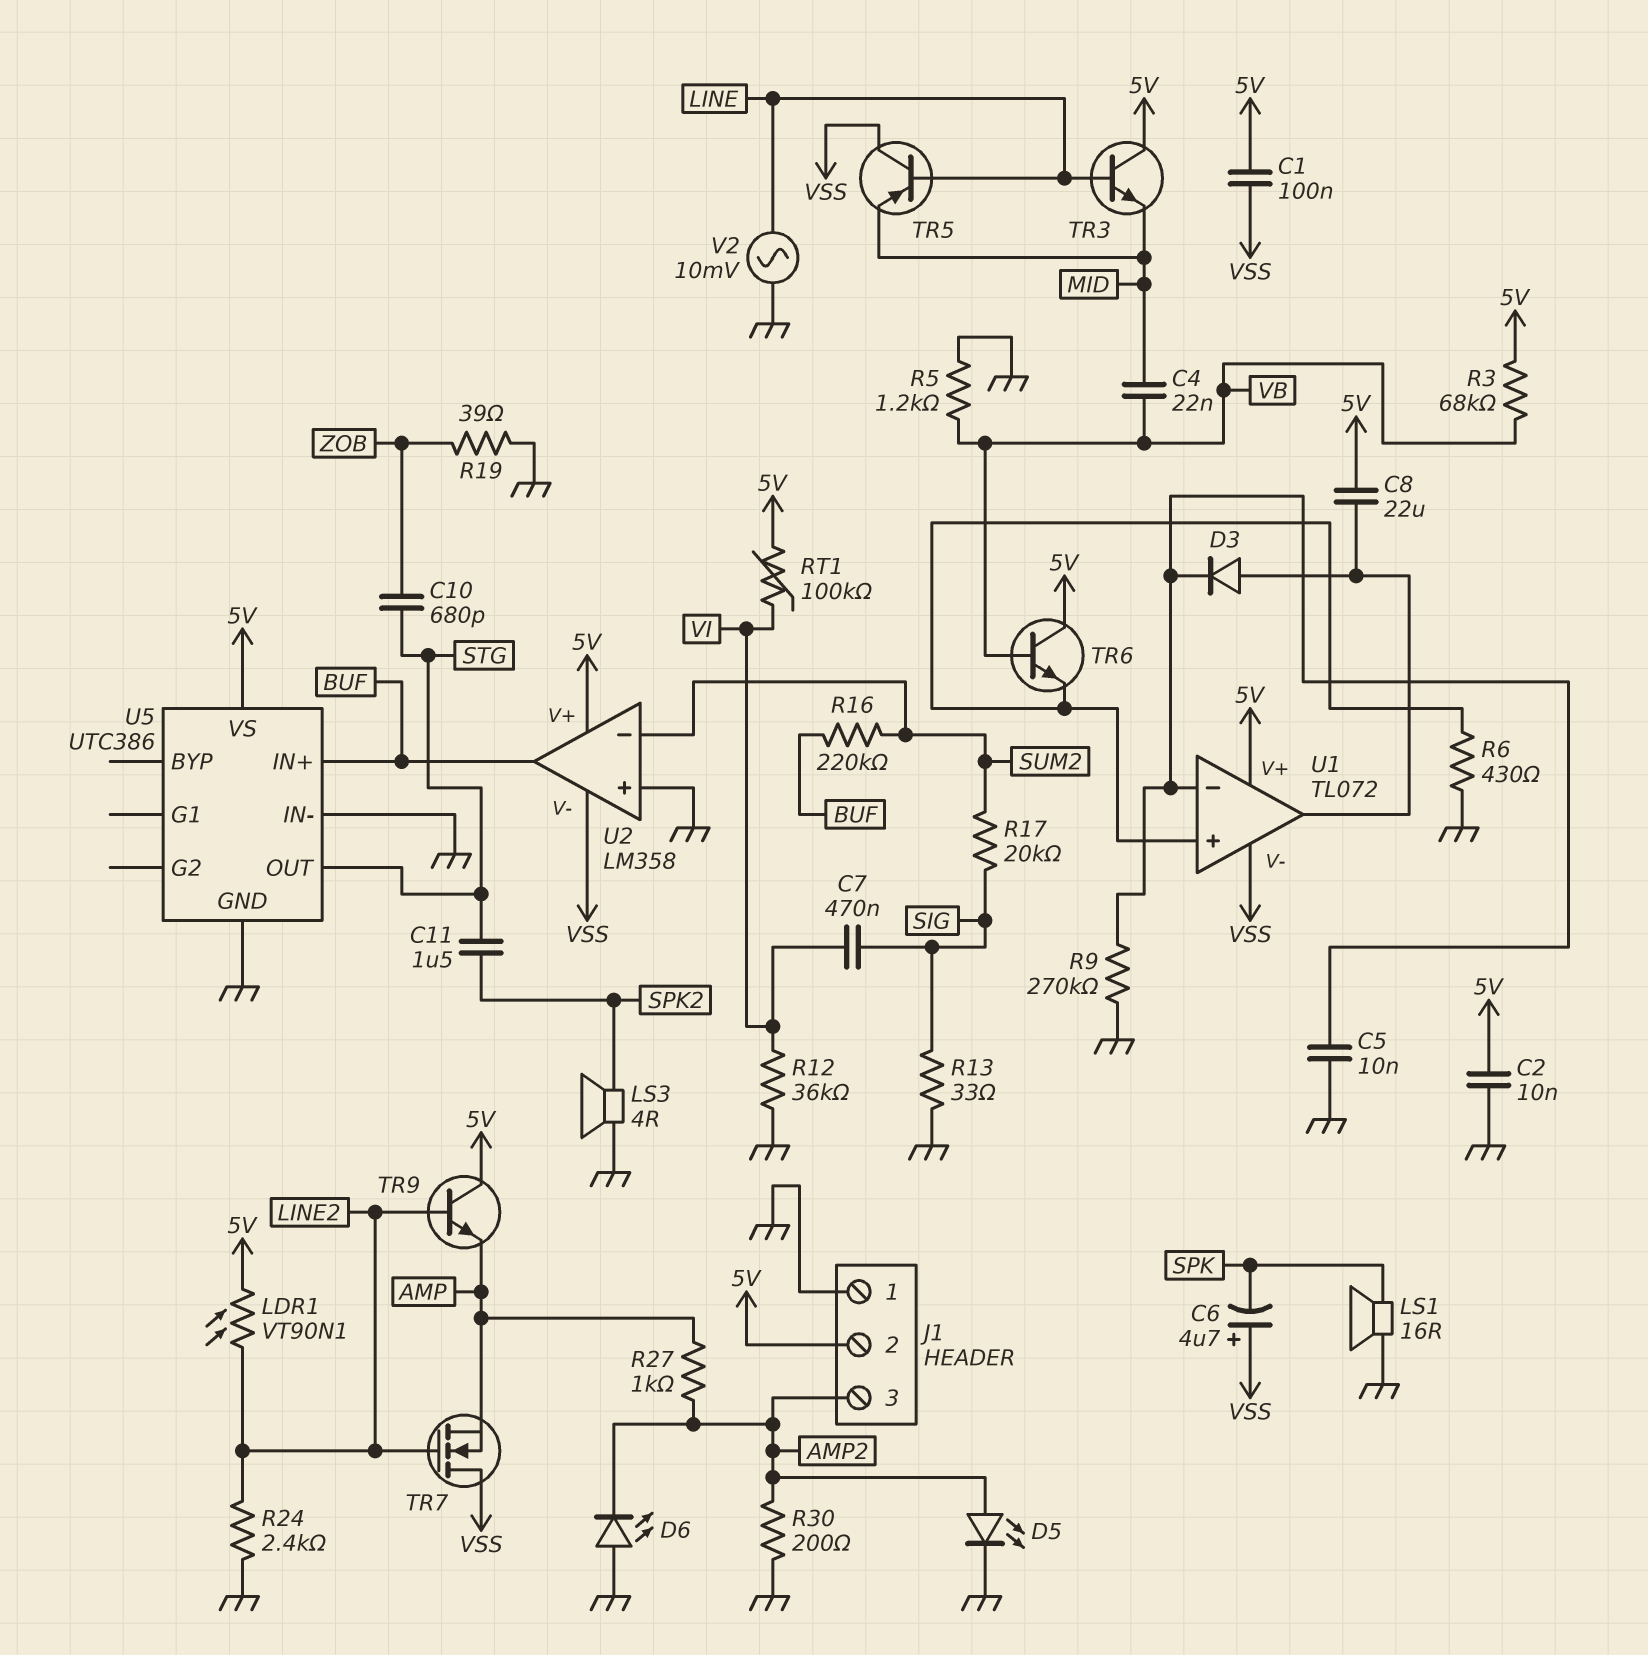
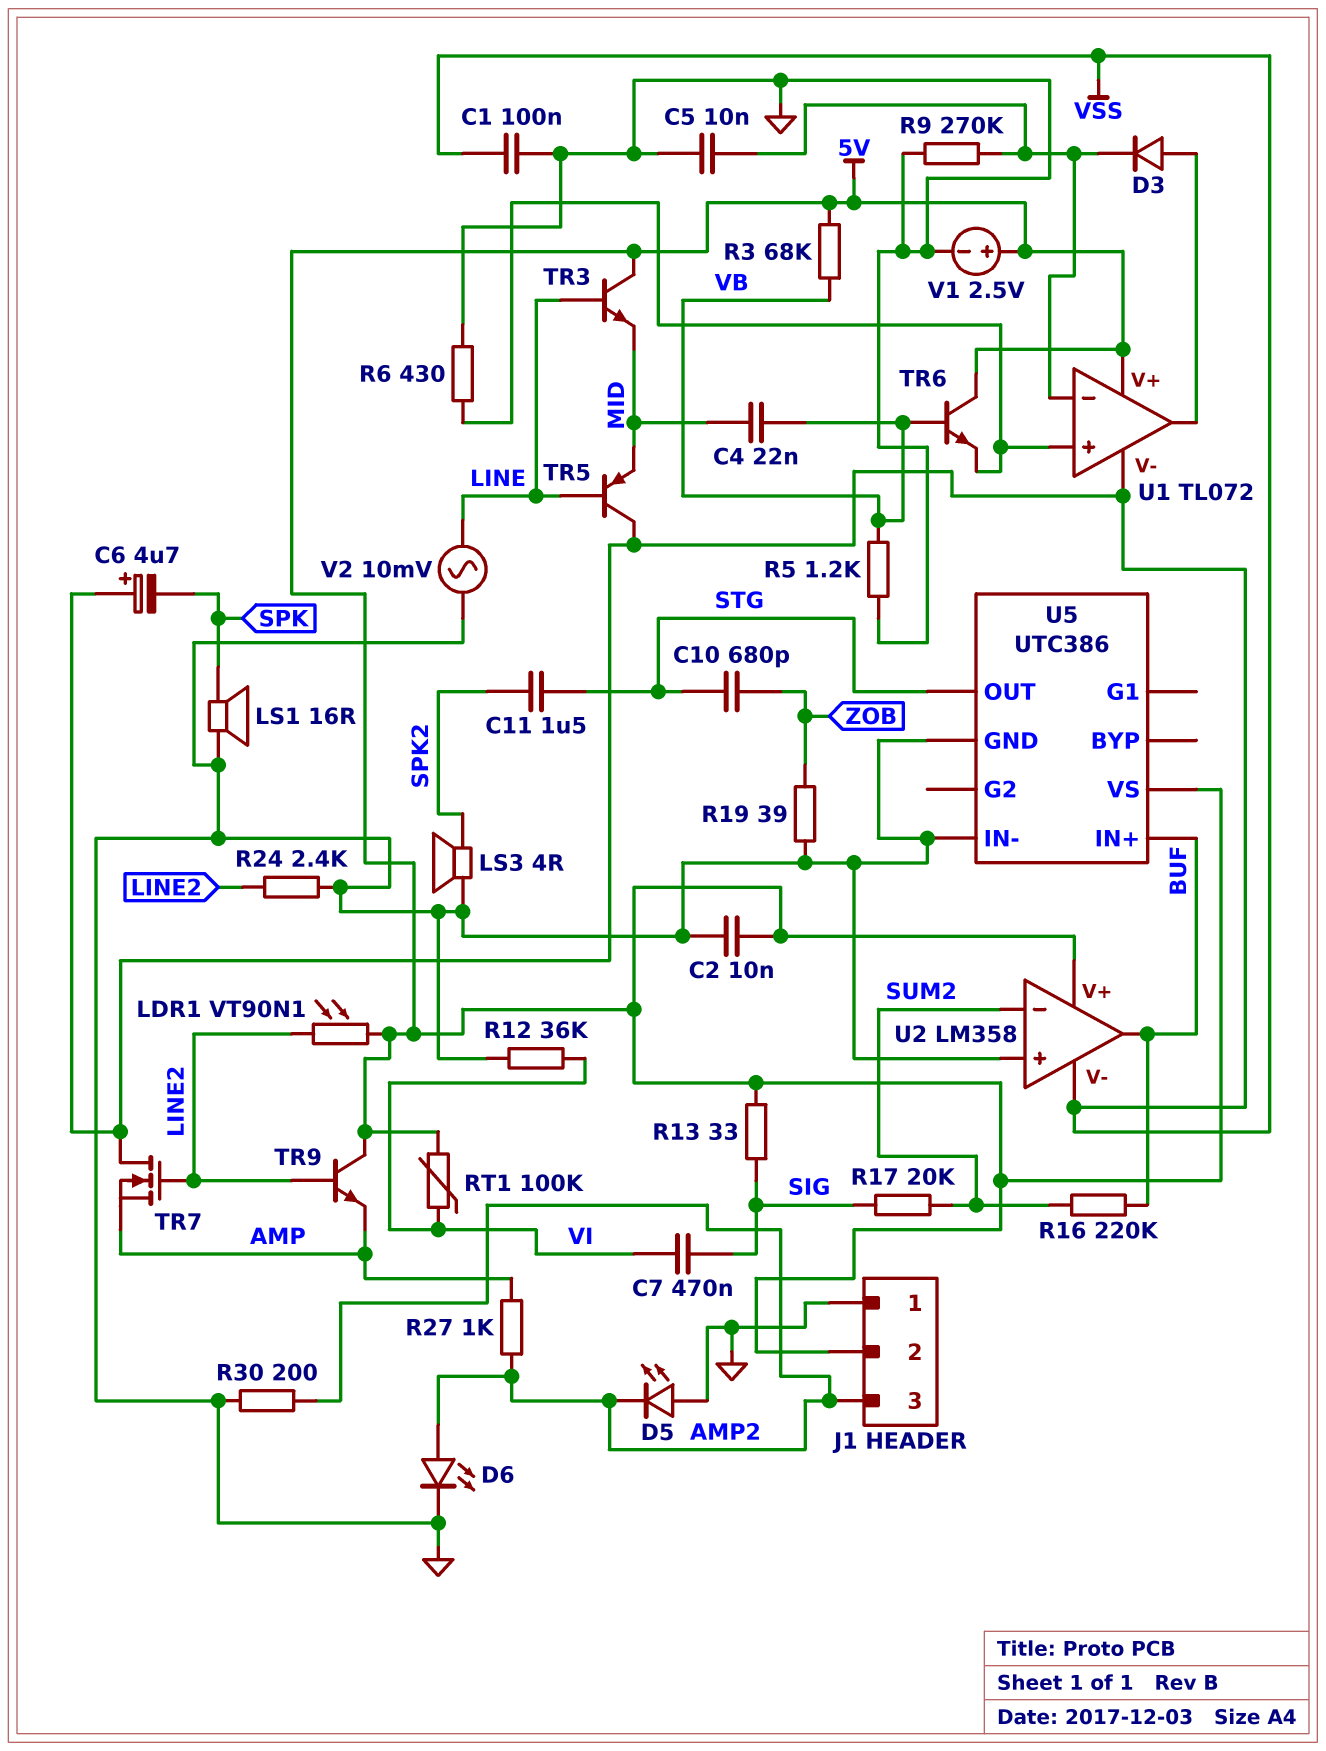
C1: 100nF (5V, VSS) -> 100nF (GND, VSS)
C8: 22uF (5V, U1/out) -> none
D5: LED (A AMP2, K GND) -> LED (A GND, K AMP2)
D6: LED (A GND, K AMP2) -> LED (A AMP2, K GND)
R13: 33 (GND, SIG) -> 33 (5V, SIG)
V1: none -> 2.5V (plus 5V, minus GND)

